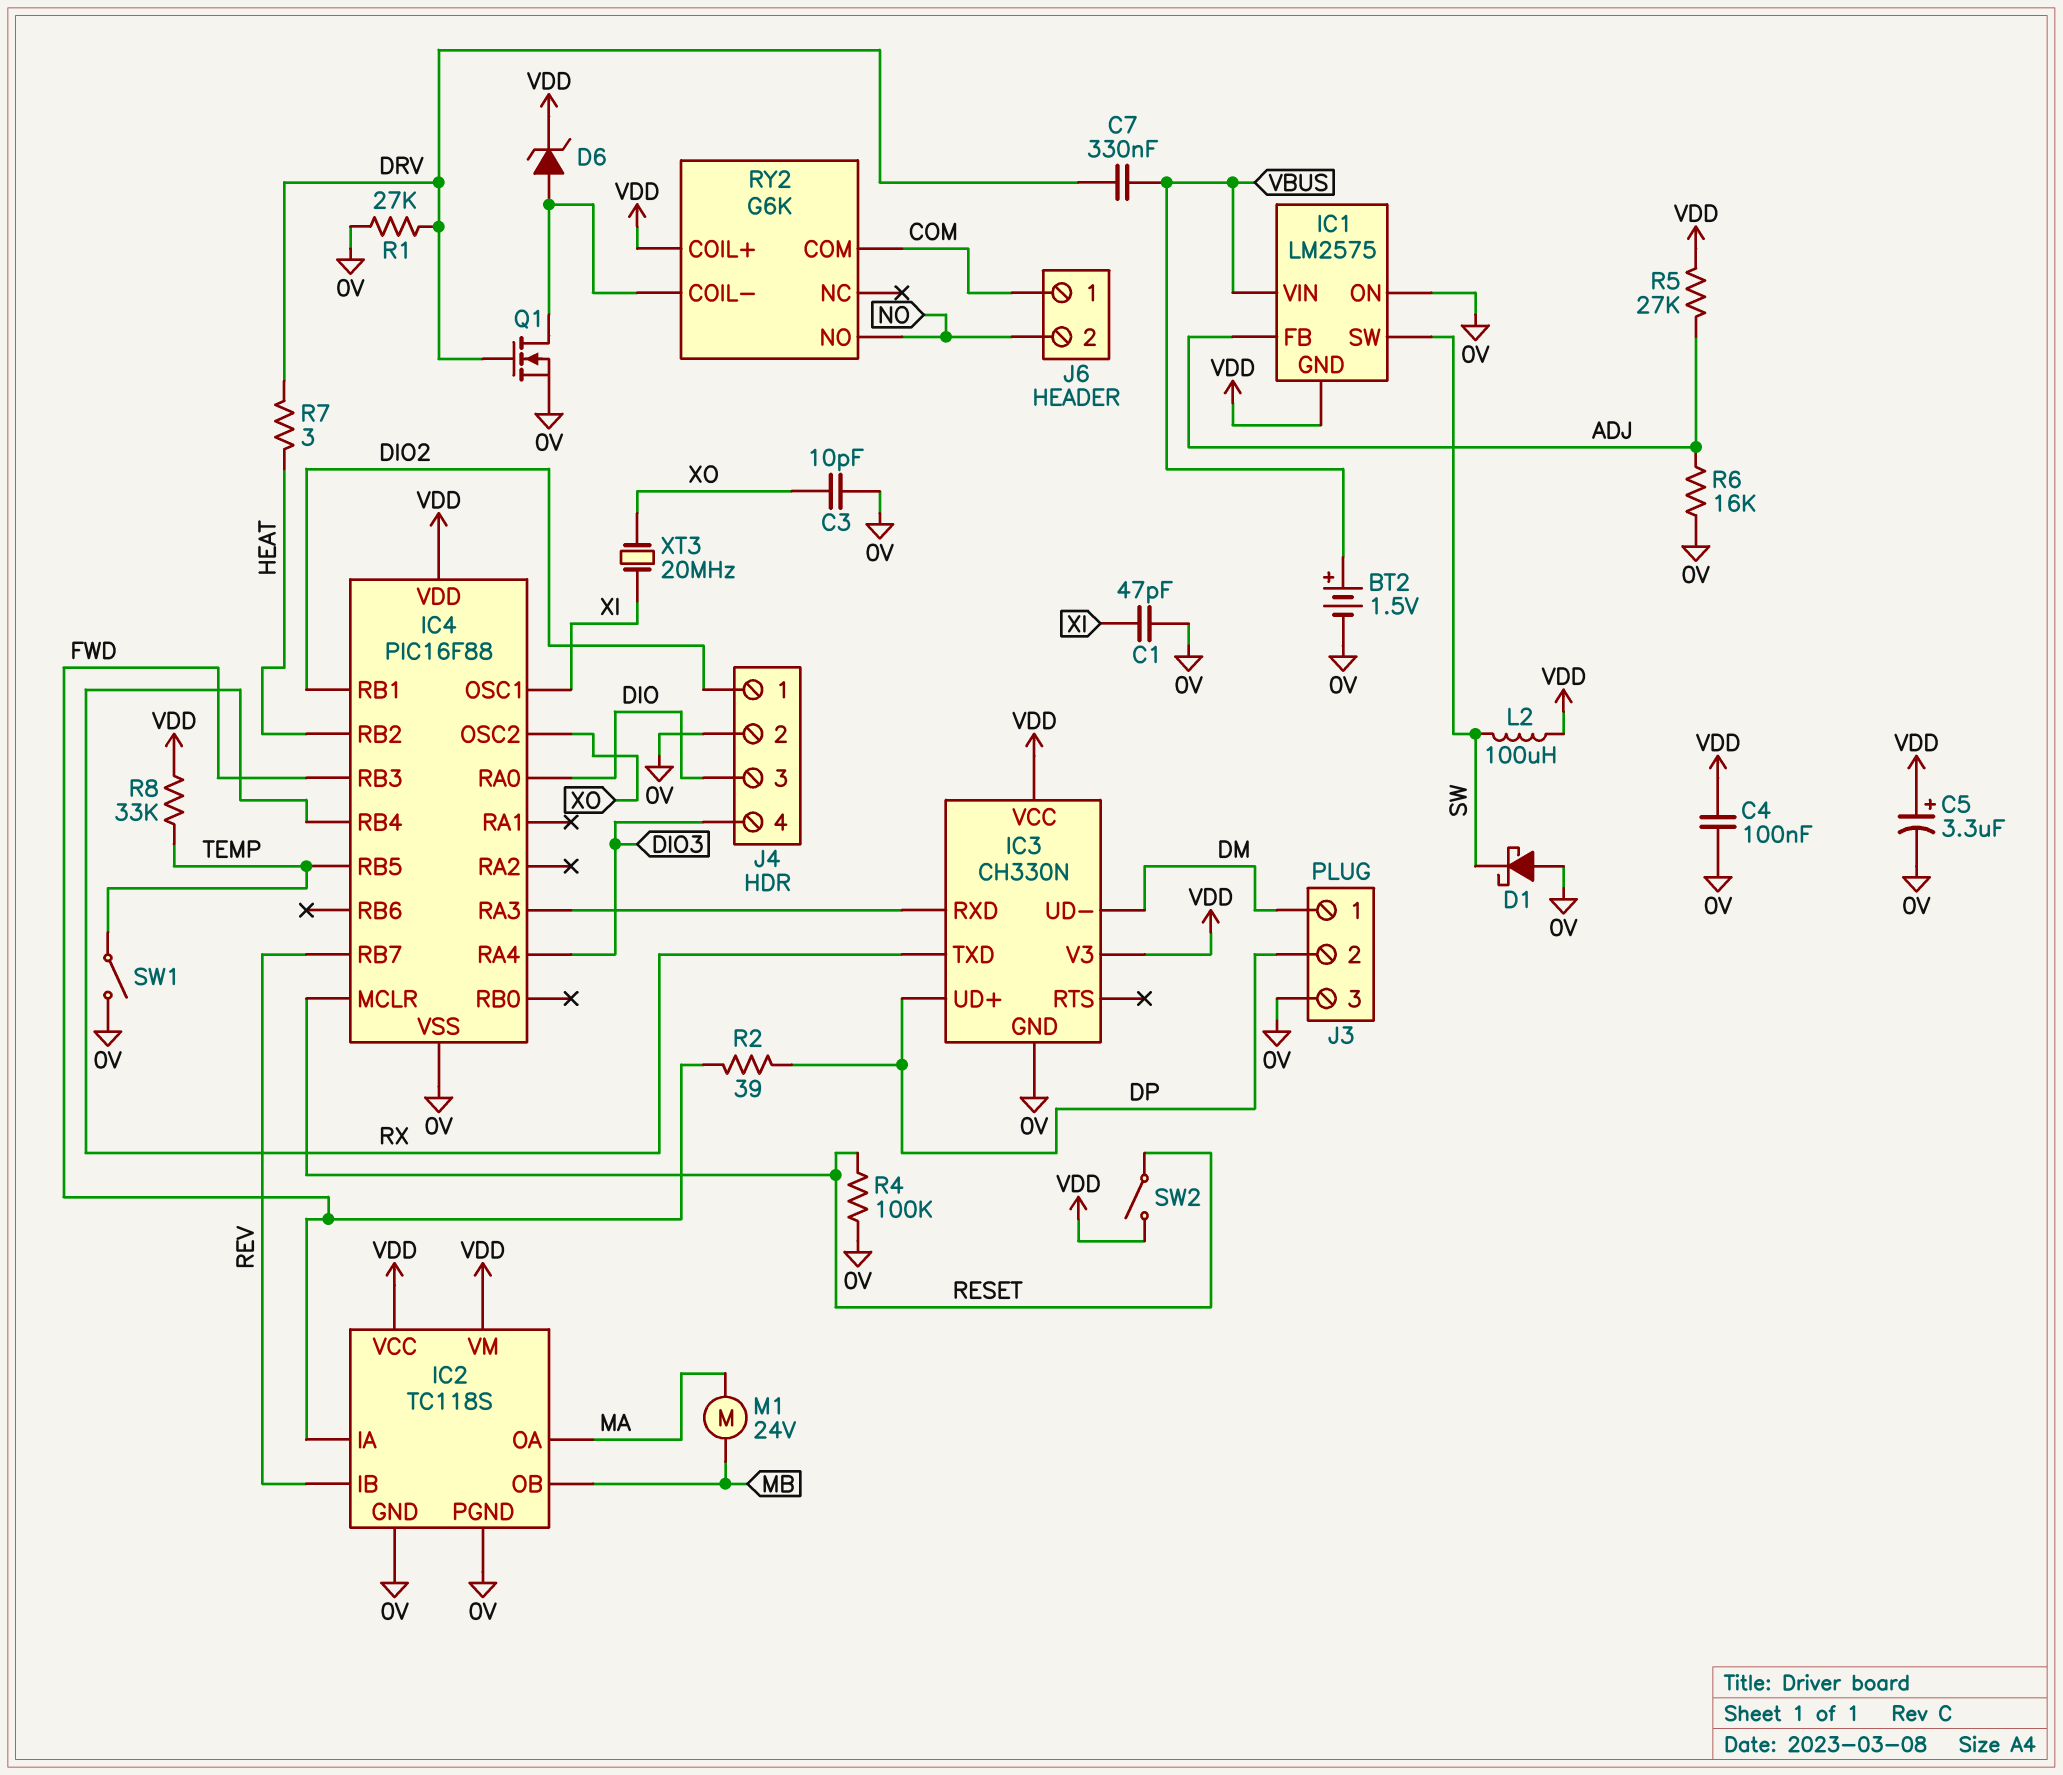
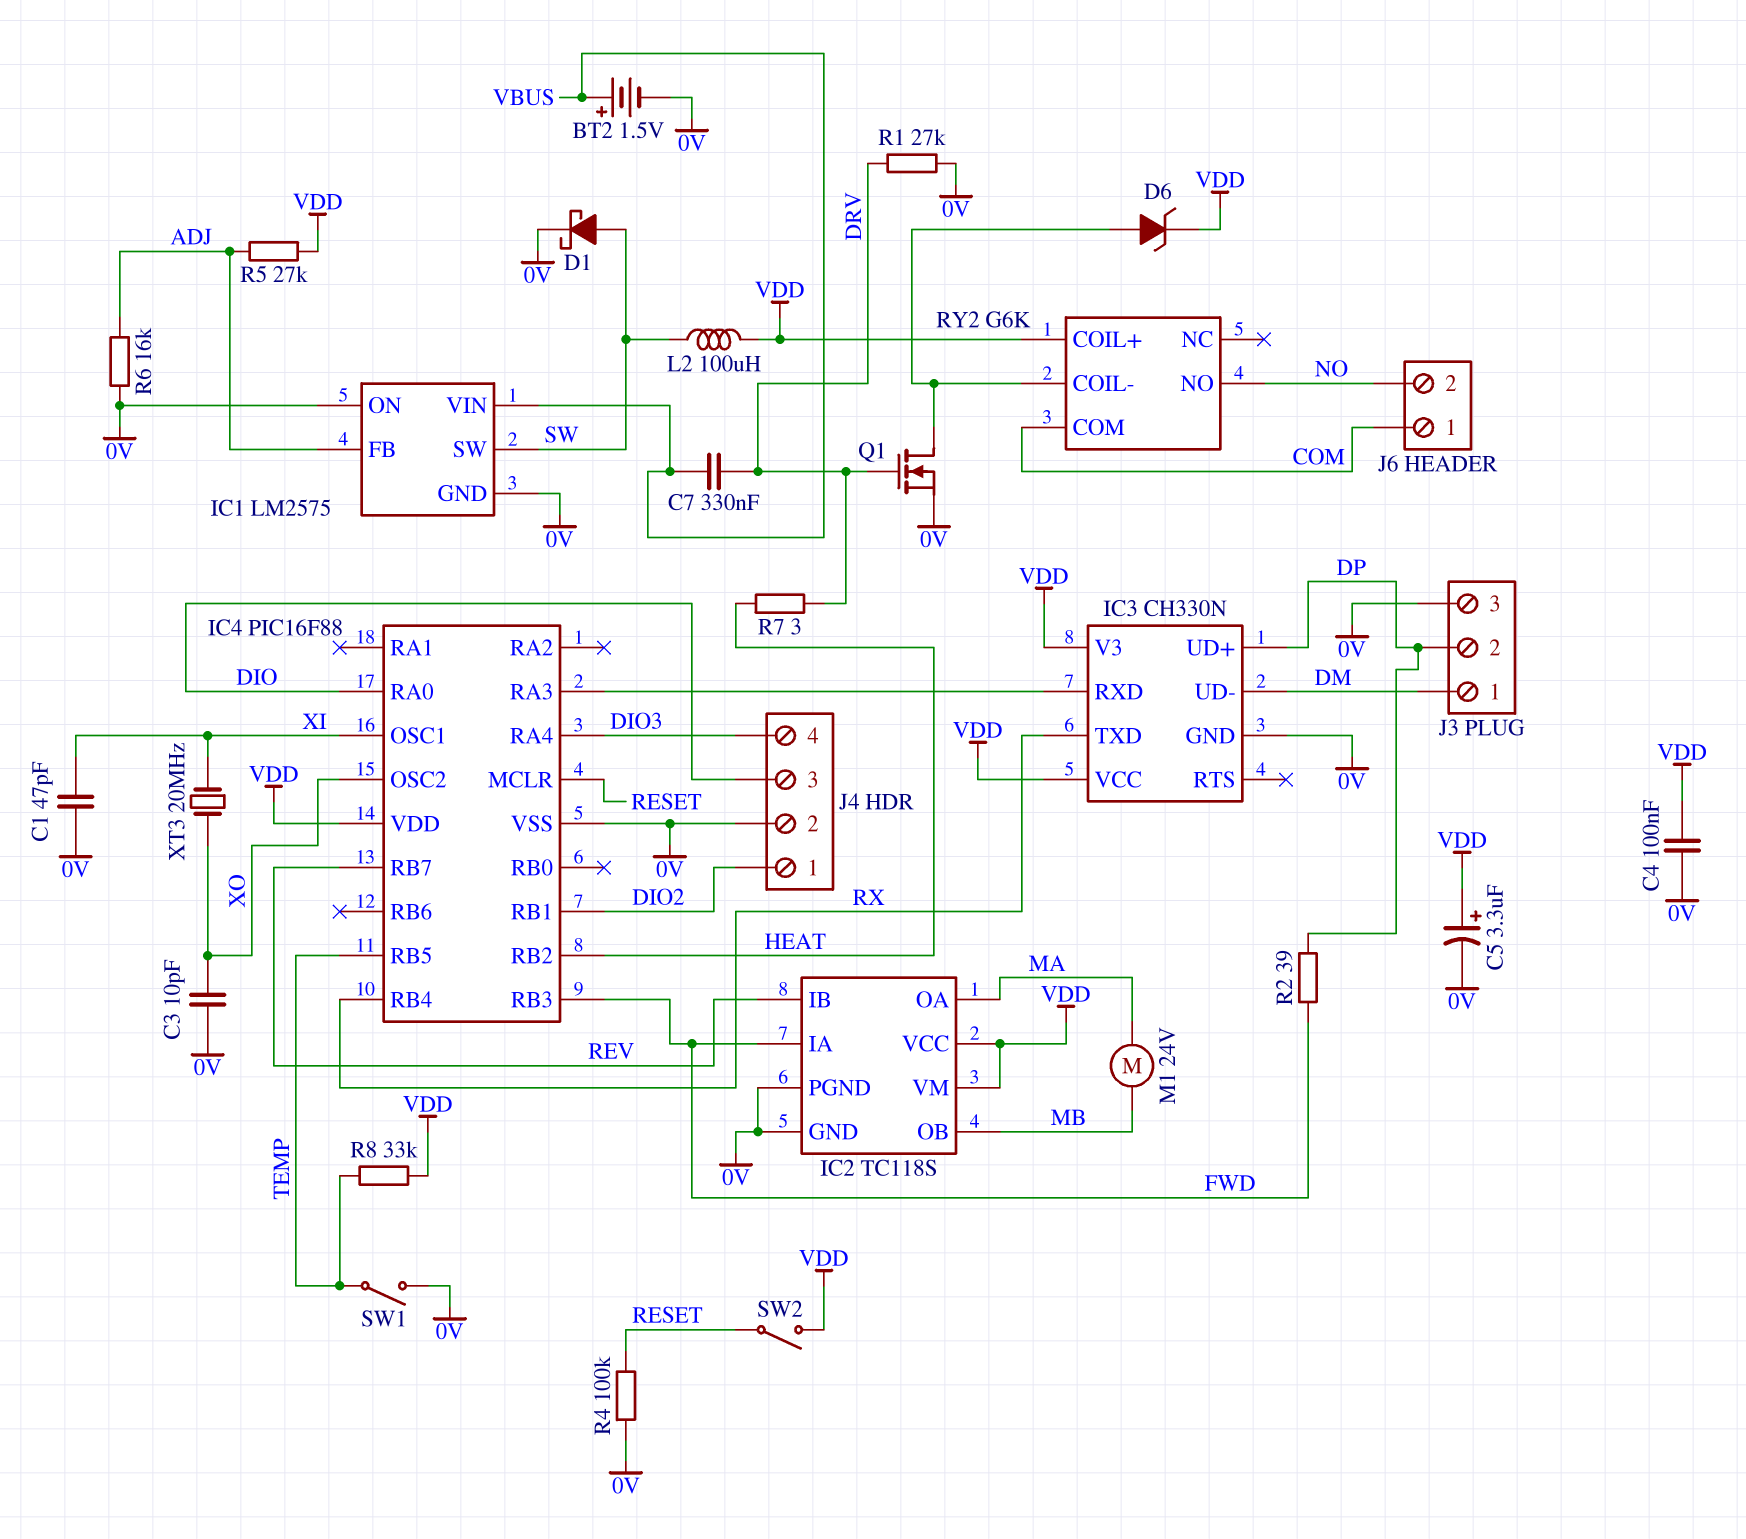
D1: schottky (A 0V, K SW) -> schottky (A SW, K 0V)
IC1 pin GND: VDD -> 0V

